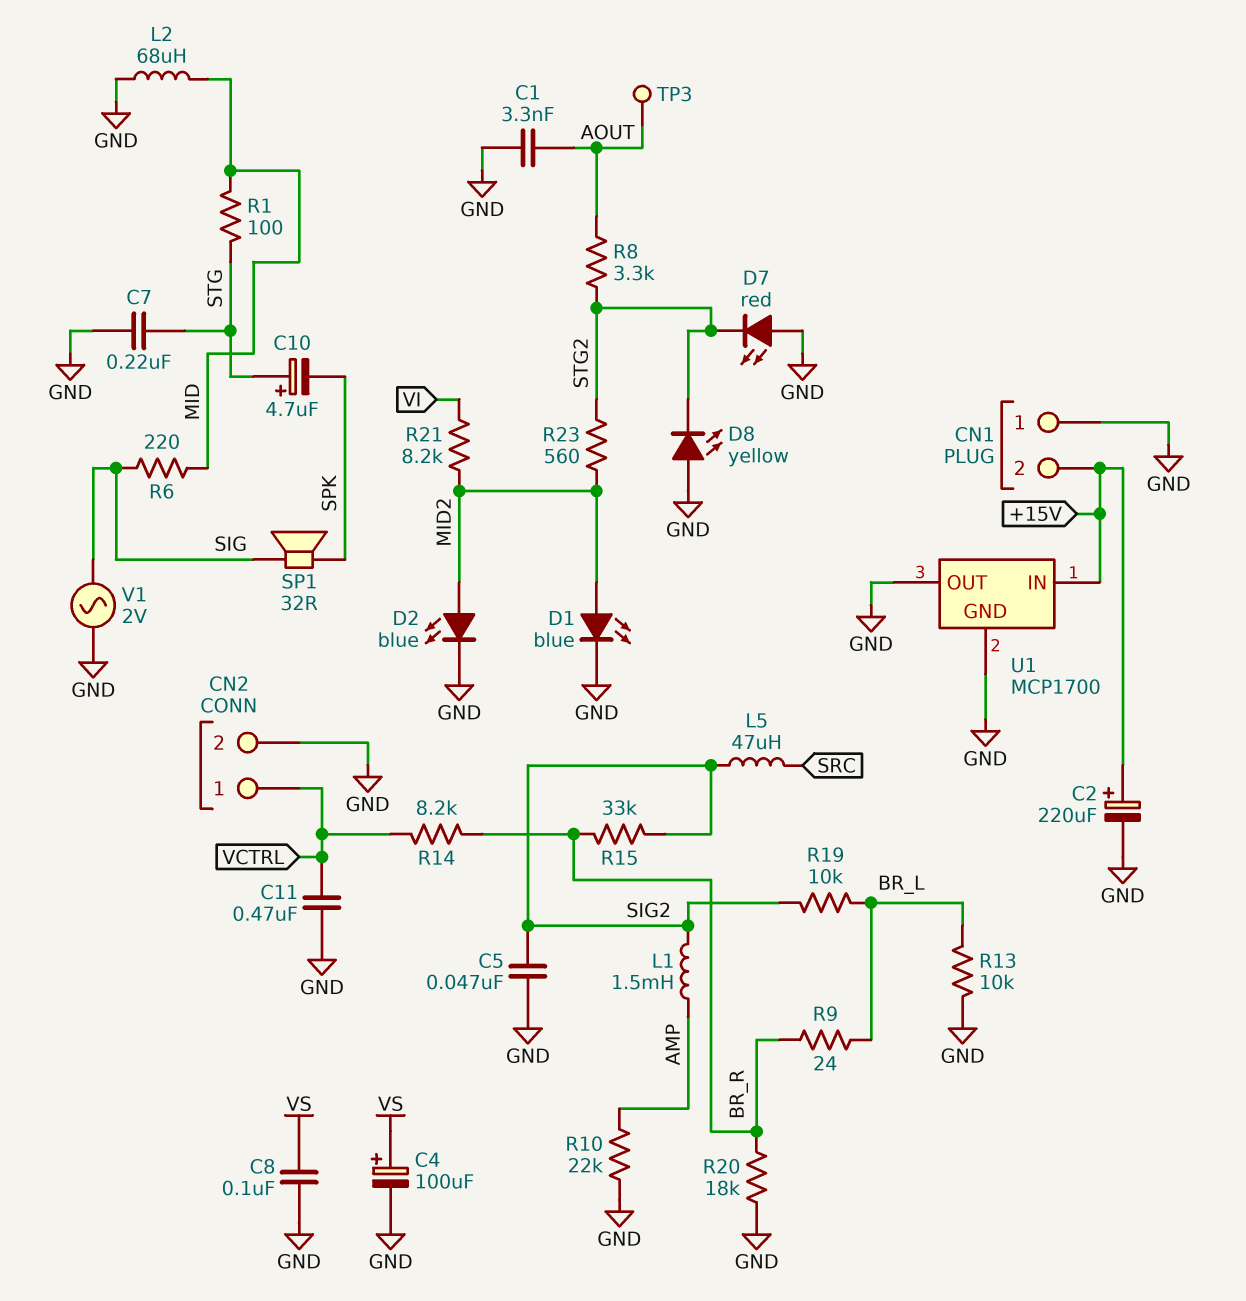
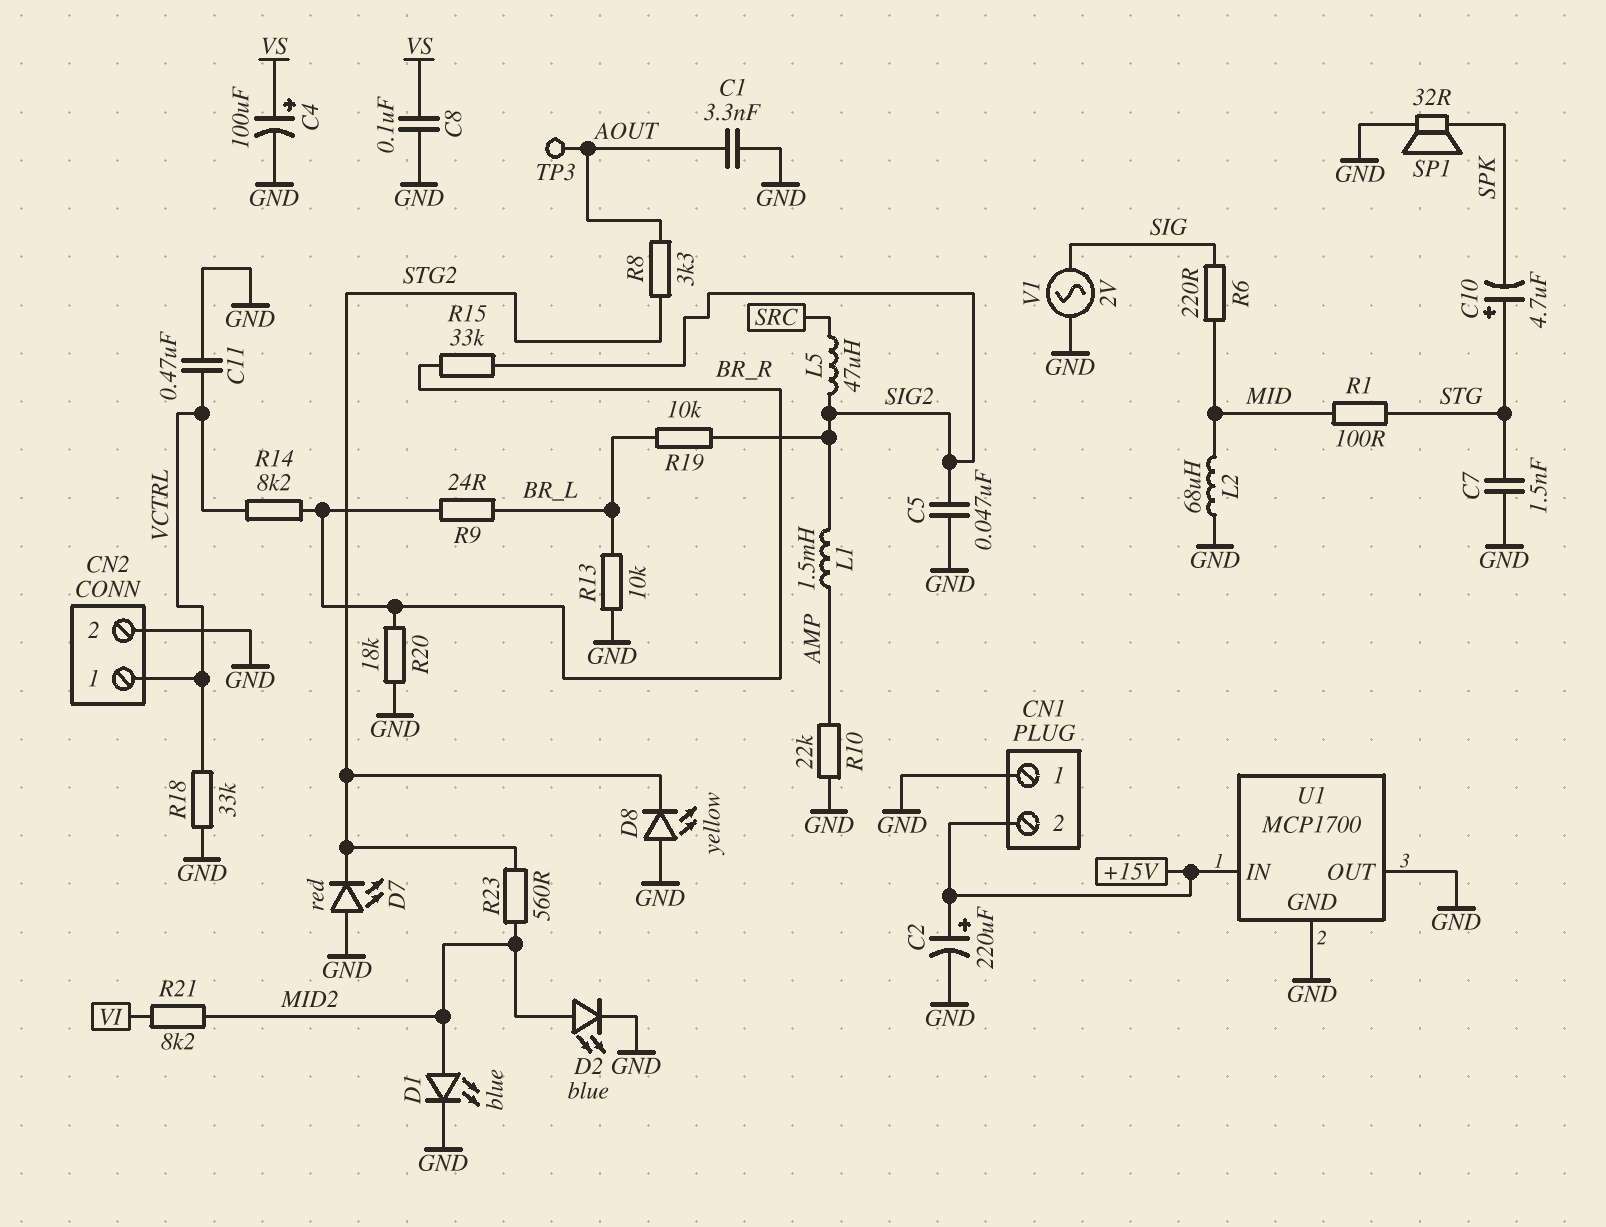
C7: 220nF (GND, STG) -> 1.5nF (GND, STG)
R18: none -> 33k (GND, VCTRL)
SP1: speaker 32R (SIG, SPK) -> speaker 32R (GND, SPK)

